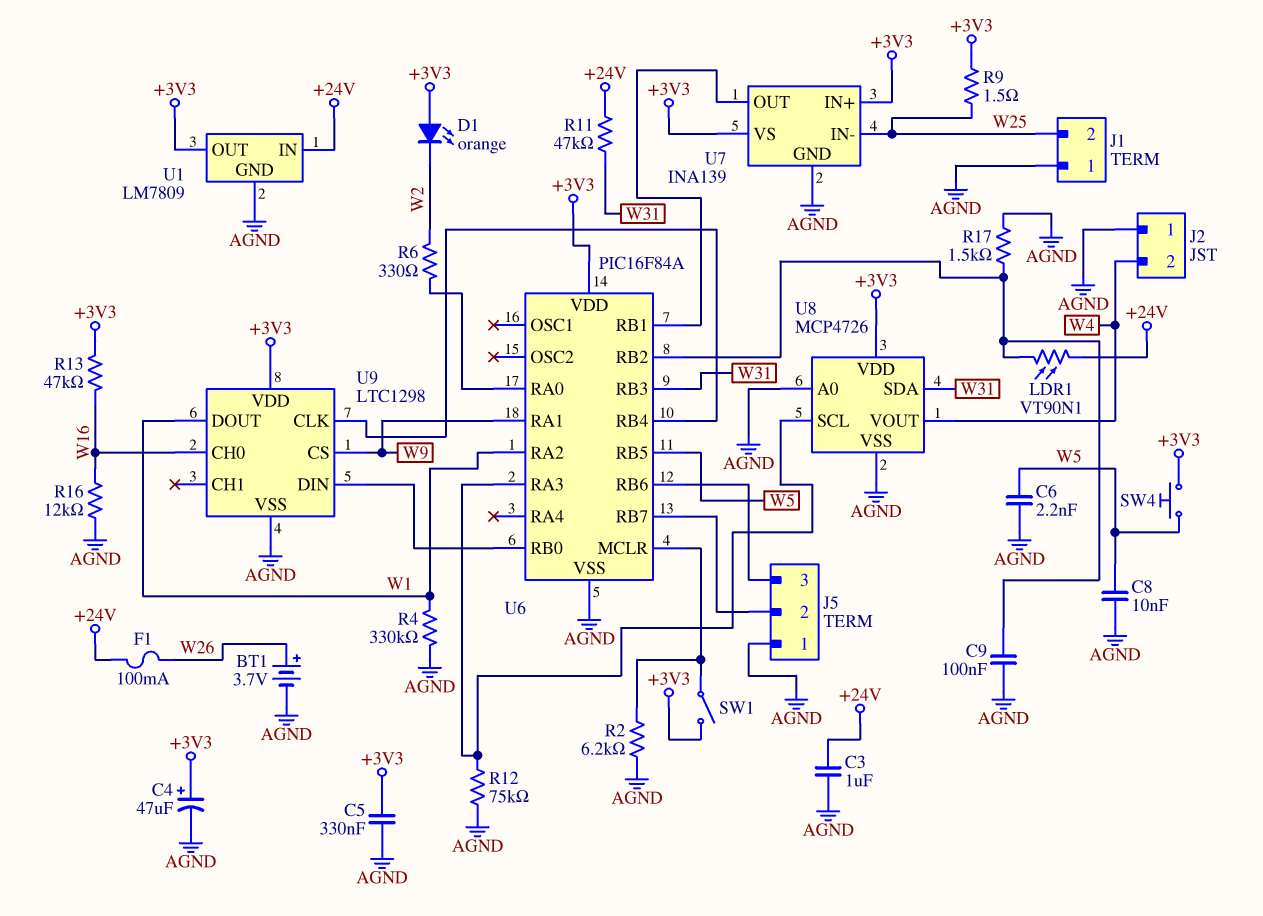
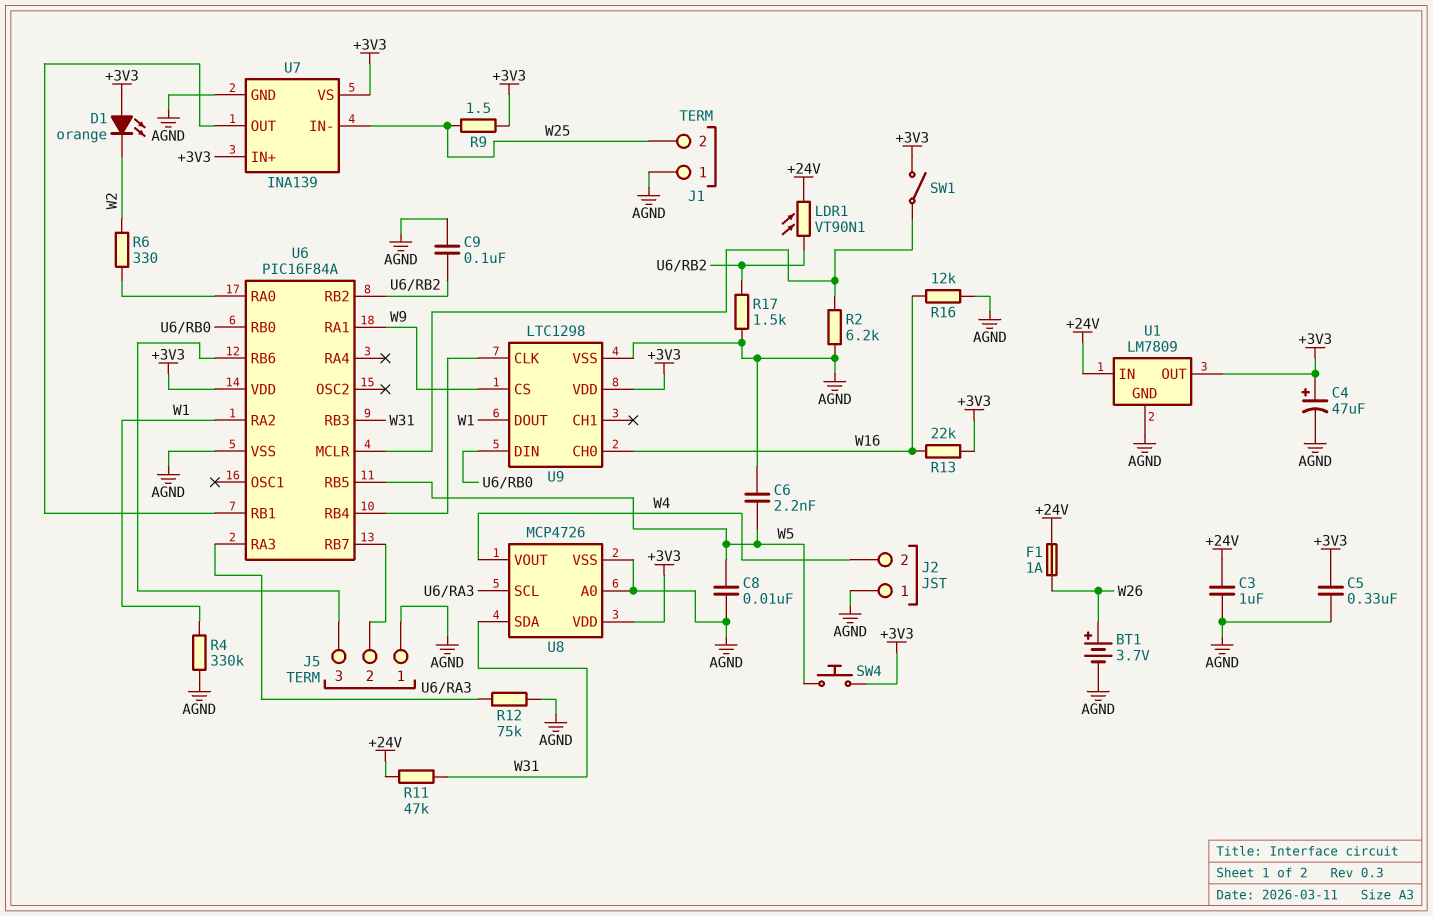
F1: 100mA (+24V, W26) -> 1A (+24V, W26)
R13: 47k (+3V3, W16) -> 22k (+3V3, W16)

